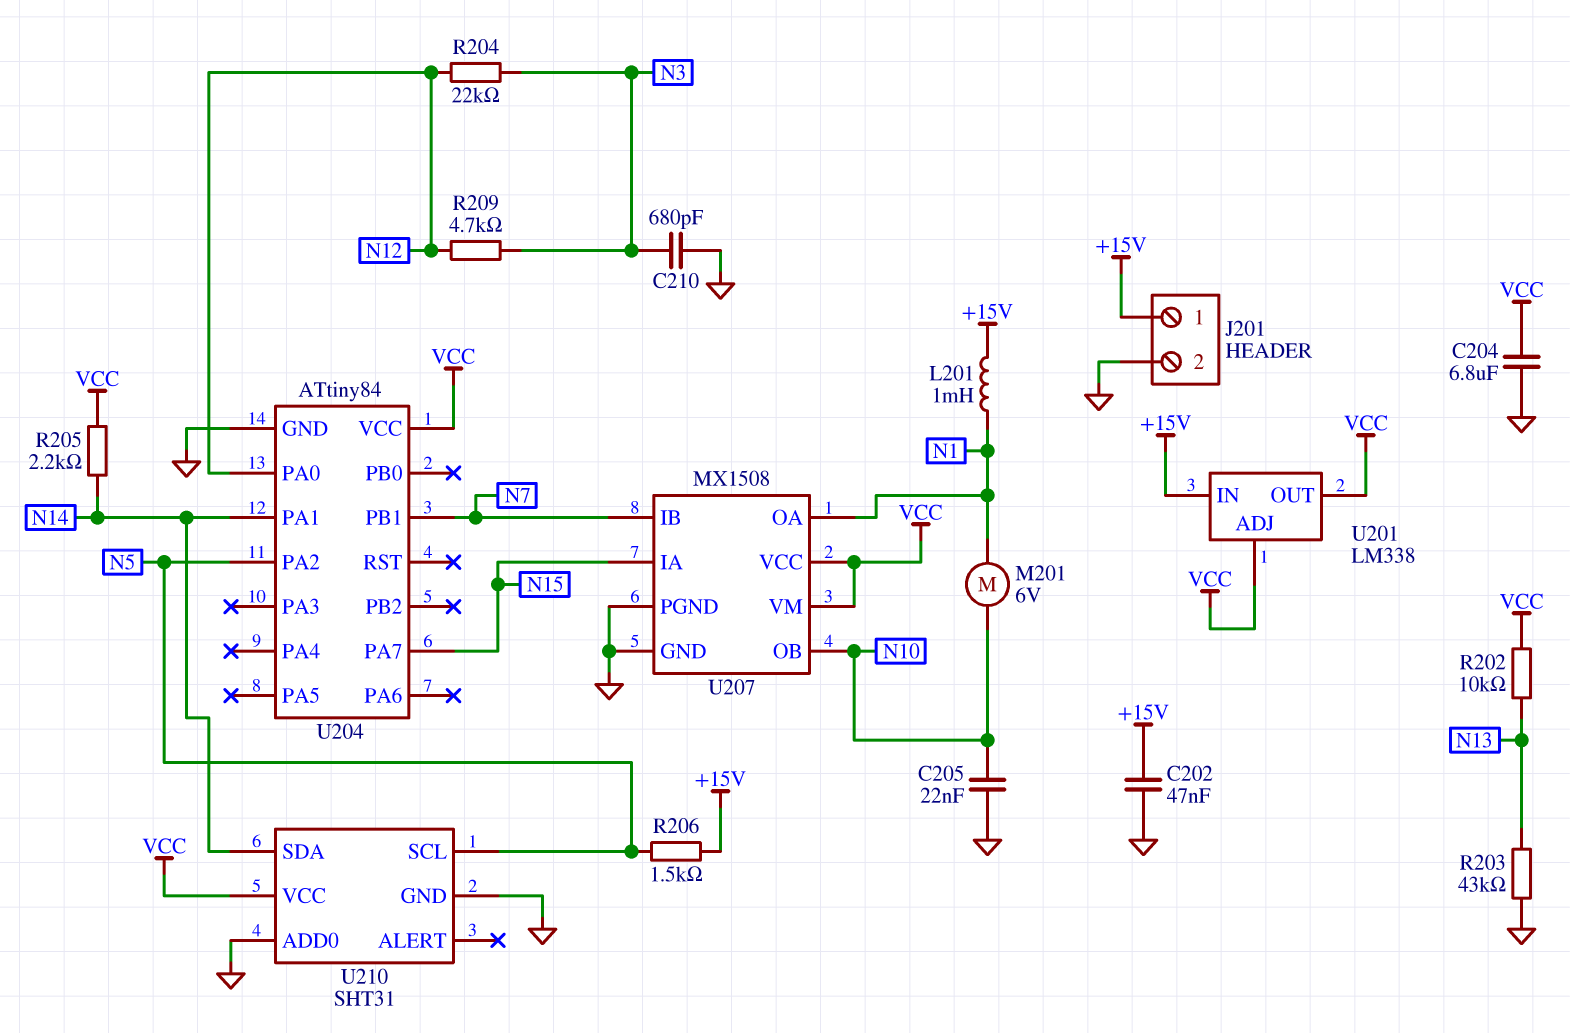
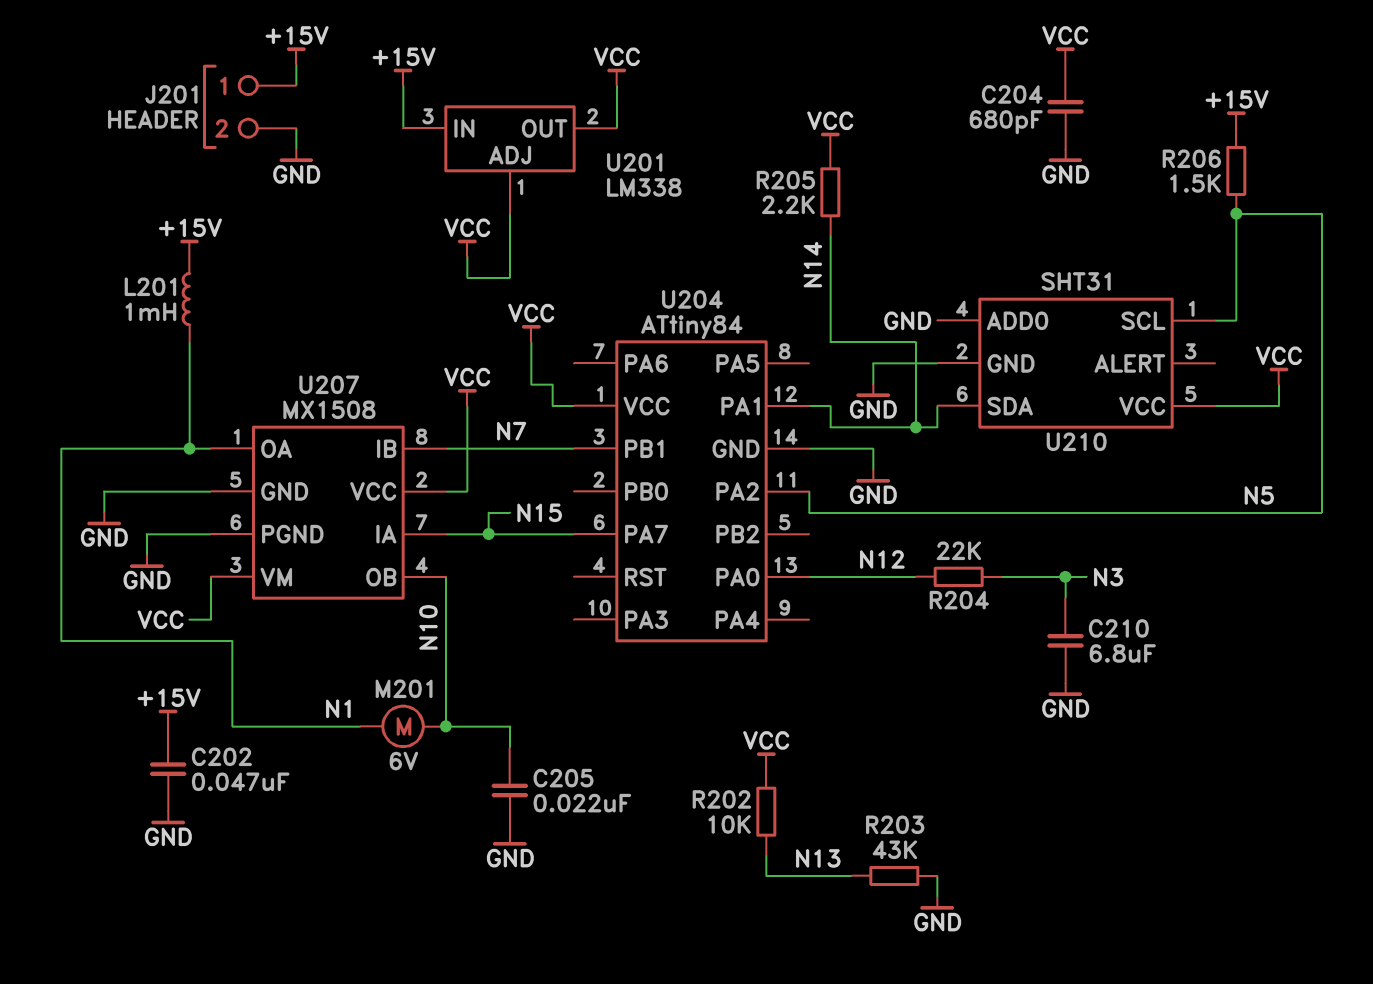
C204: 6.8uF (GND, VCC) -> 680pF (GND, VCC)
C210: 680pF (GND, N3) -> 6.8uF (GND, N3)
R209: 4.7k (N3, N12) -> none

